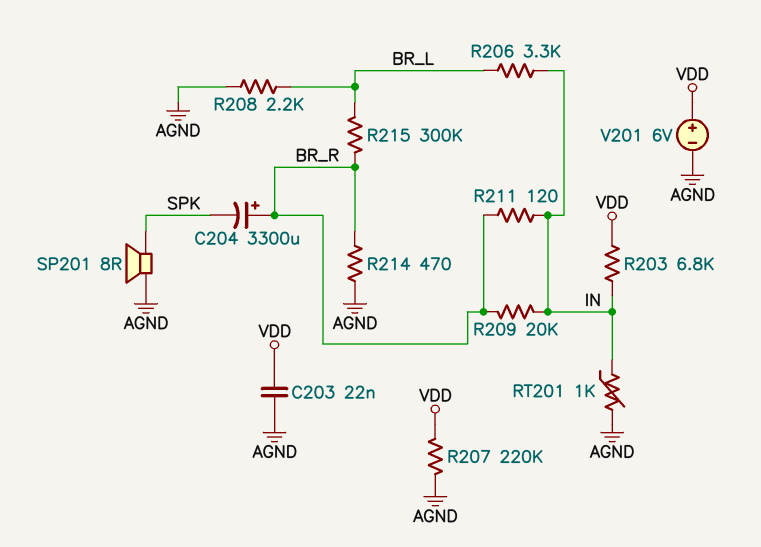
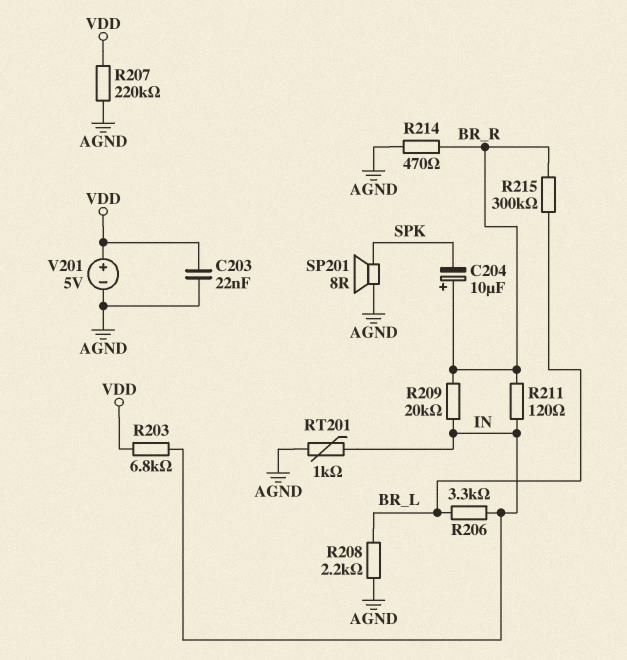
C204: 3300uF (plus BR_R, minus SPK) -> 10uF (plus BR_R, minus SPK)
V201: 6V (plus VDD, minus AGND) -> 5V (plus VDD, minus AGND)

